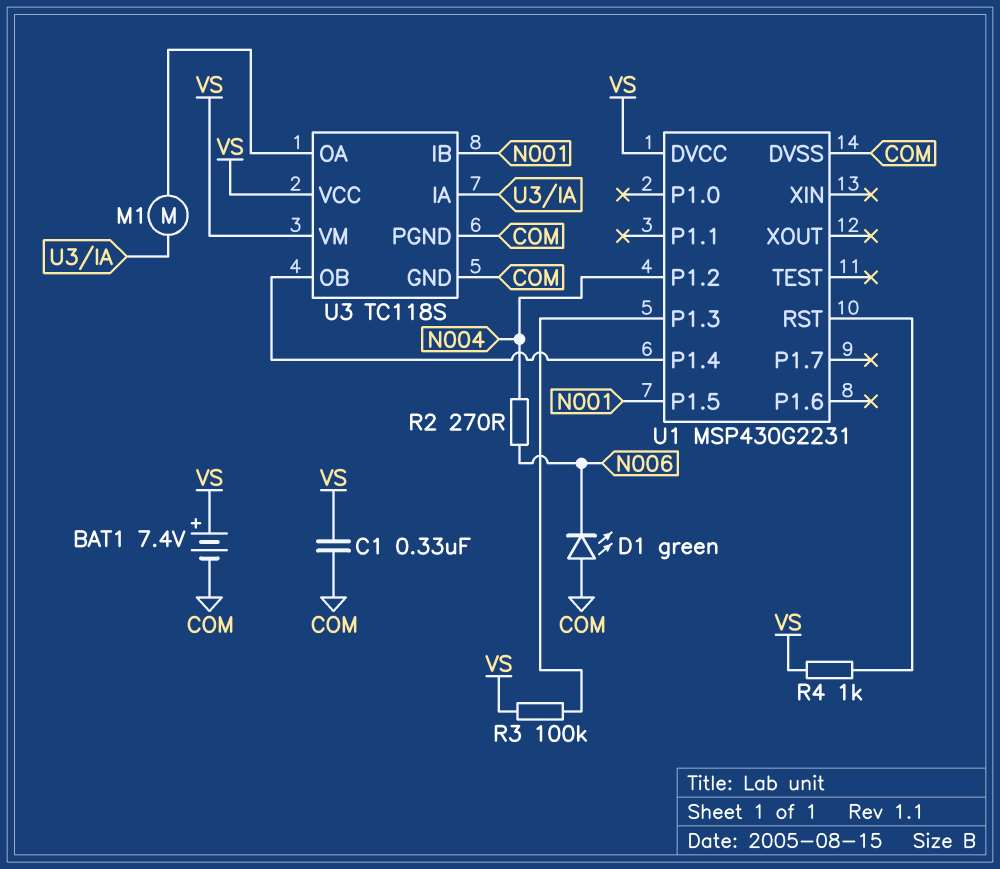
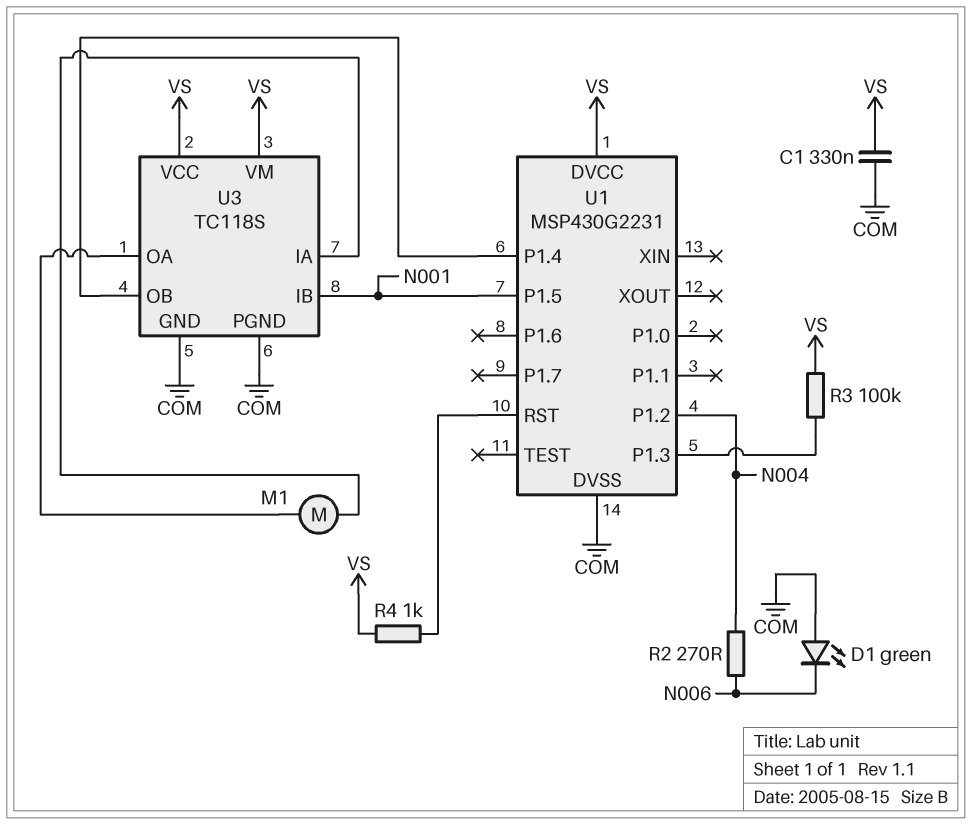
BAT1: 7.4V (plus VS, minus COM) -> none

